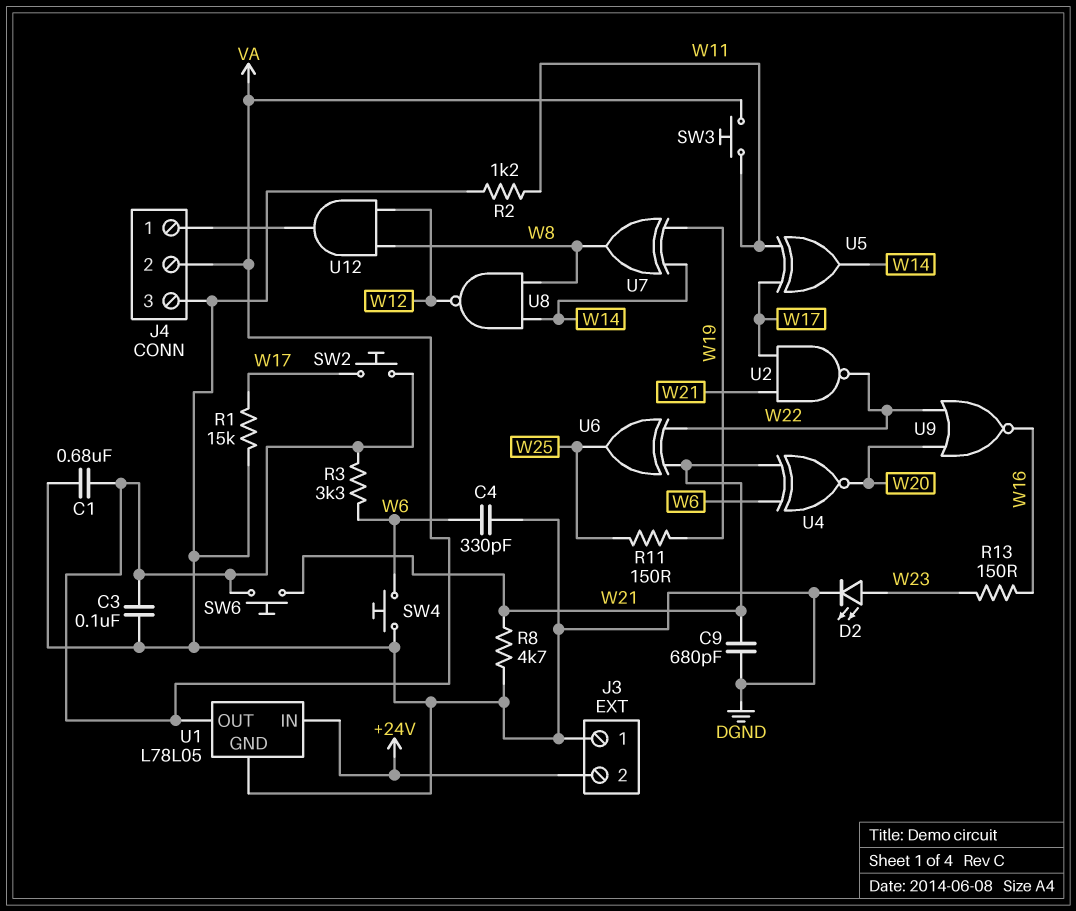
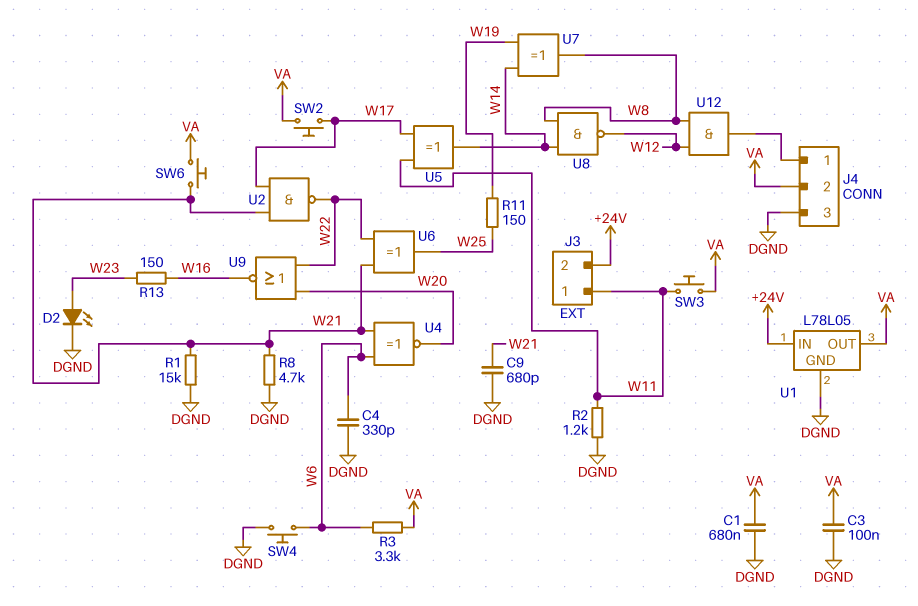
J3 pin 1: DGND -> W11
R1: 15k (DGND, W17) -> 15k (DGND, W21)

